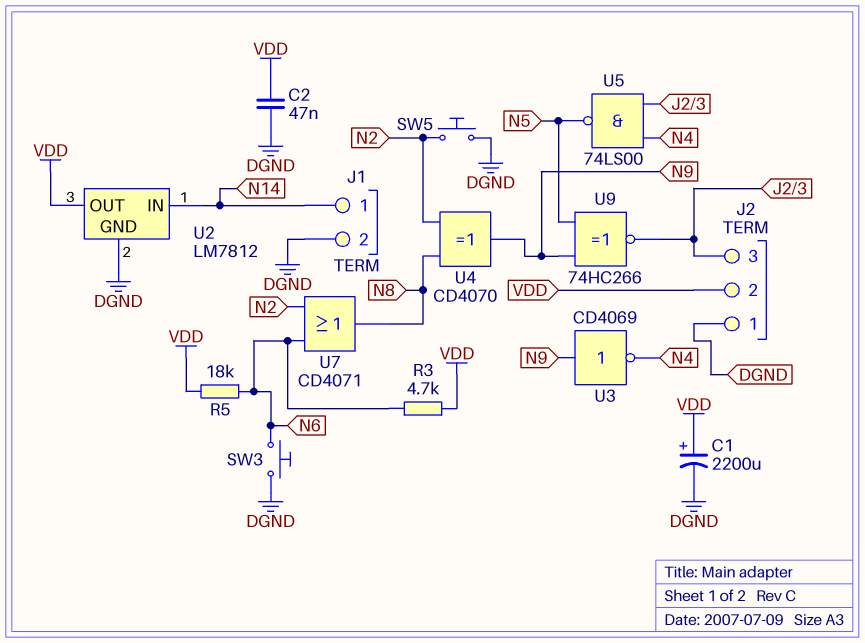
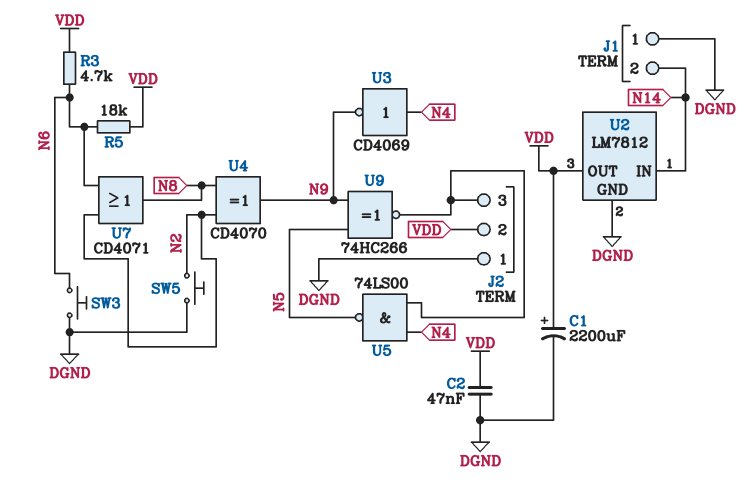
J1 pin 1: N14 -> DGND
J1 pin 2: DGND -> N14
U3: NOT CD4069 (in N9, out N4) -> NOT CD4069 (in N4, out N9)

